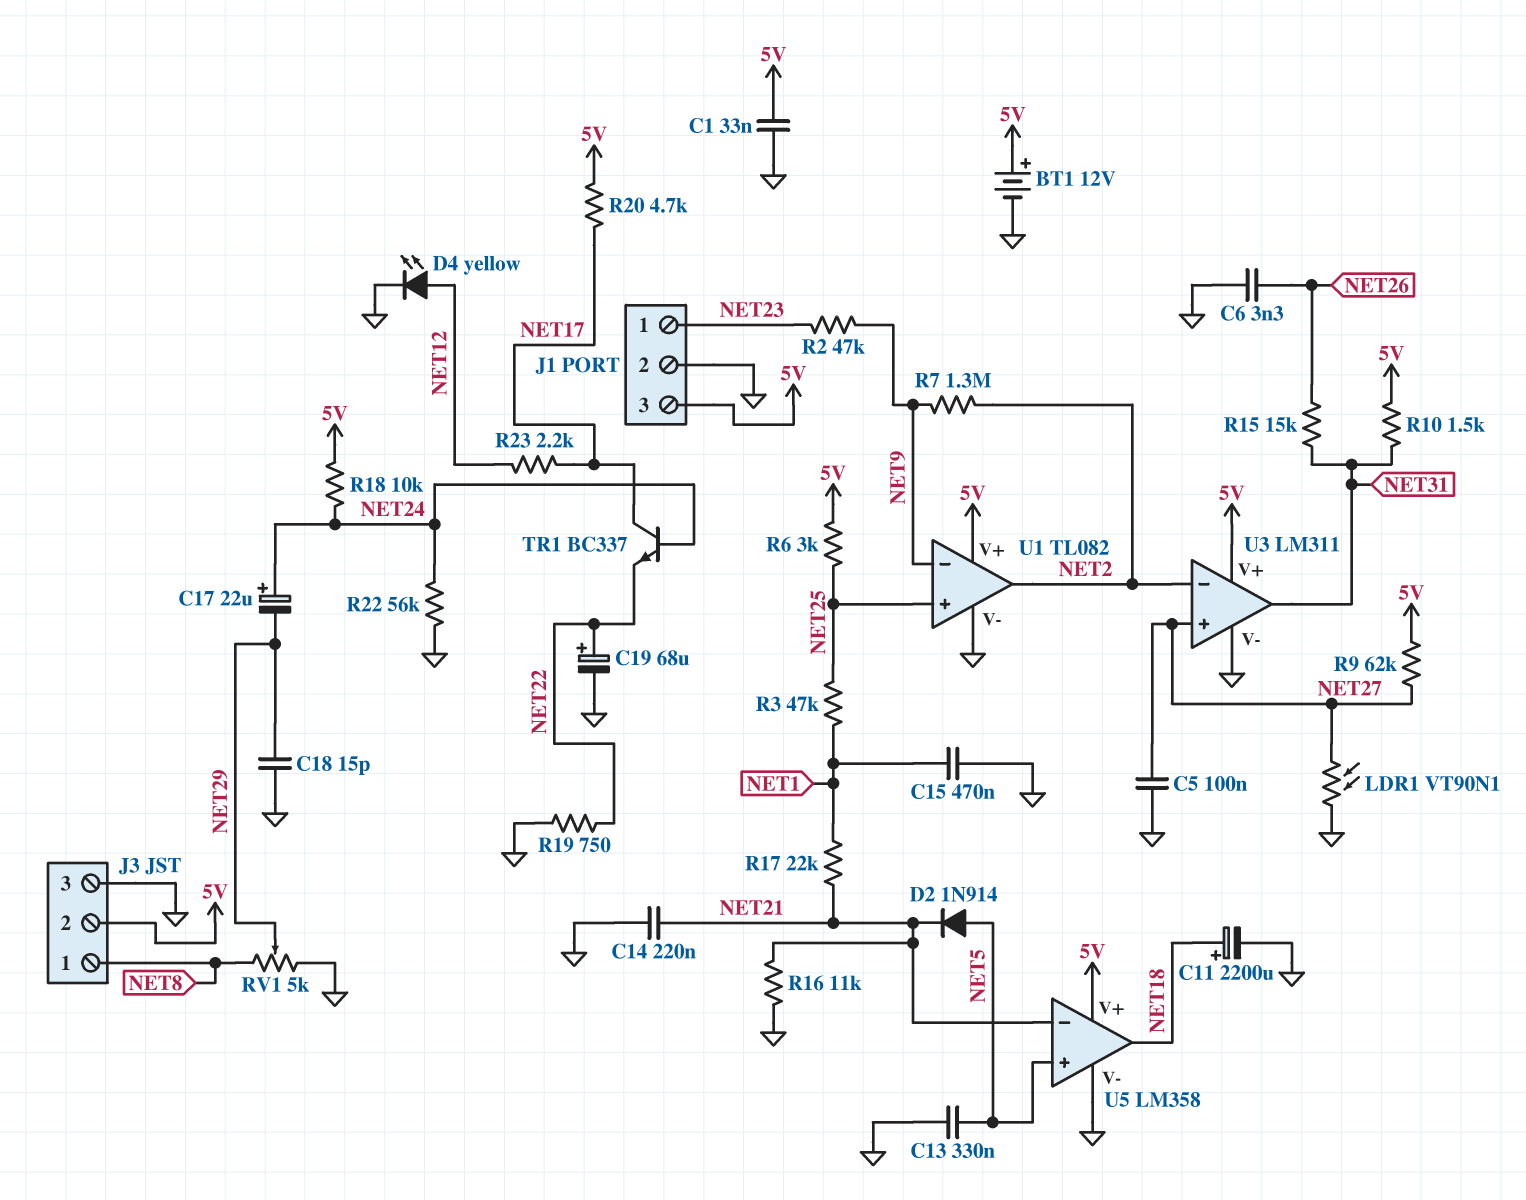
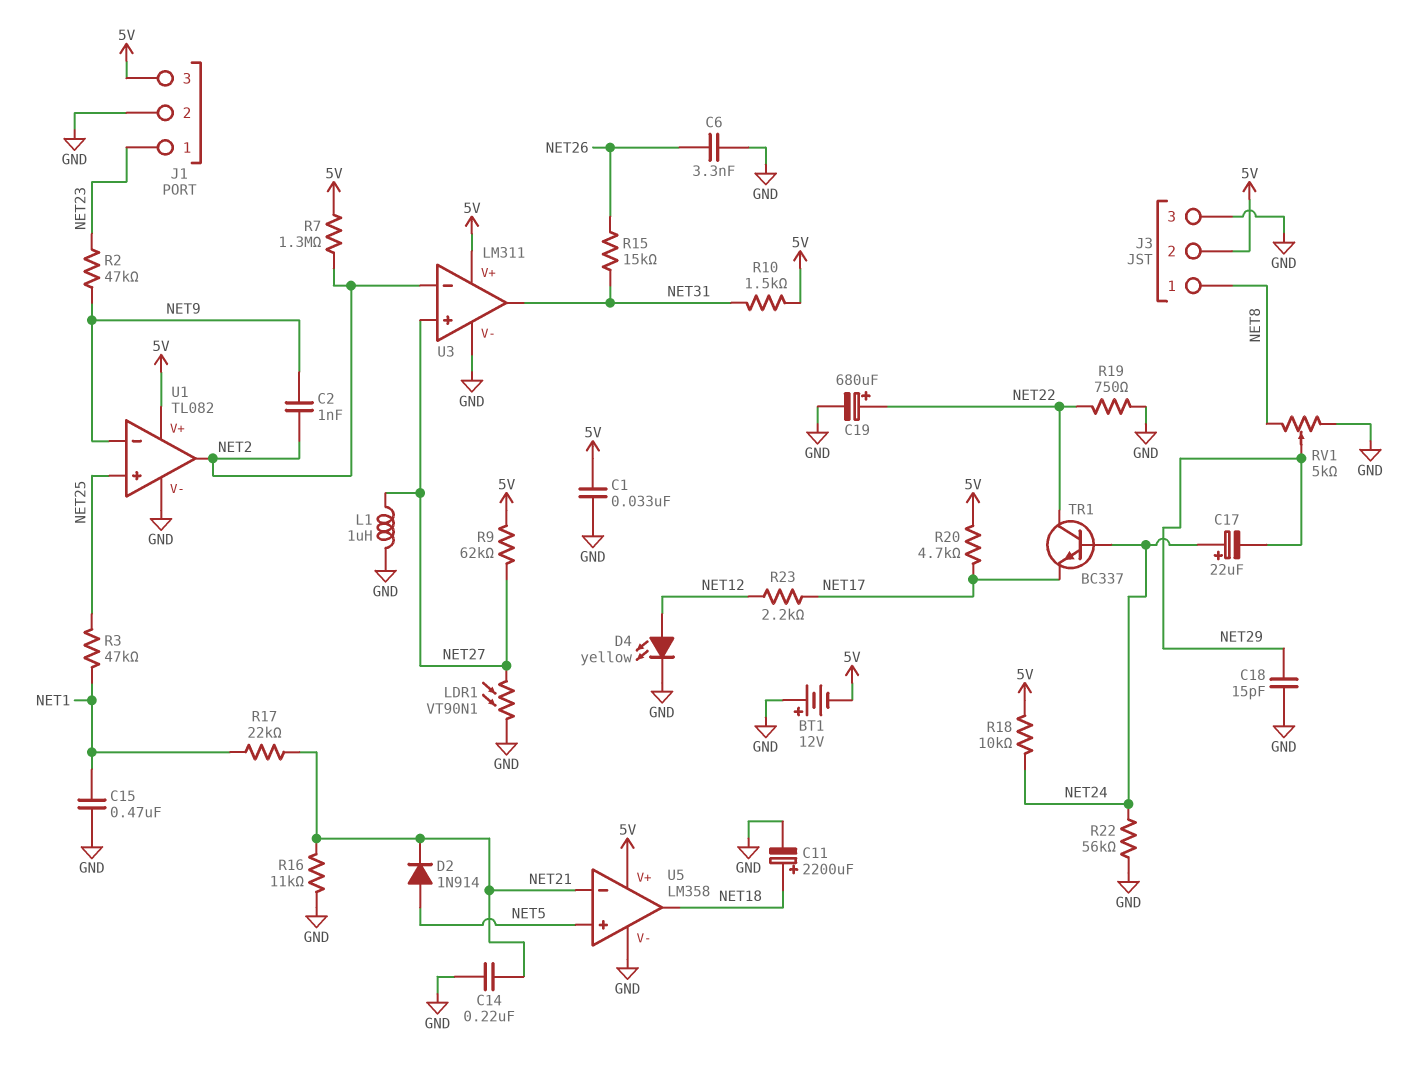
BT1: 12V (plus 5V, minus GND) -> 12V (plus GND, minus 5V)
C2: none -> 1nF (NET2, NET9)
C5: 100nF (GND, NET27) -> none
C13: 330nF (GND, NET5) -> none
C19: 68uF (plus NET22, minus GND) -> 680uF (plus NET22, minus GND)
L1: none -> 1uH (GND, NET27)
R6: 3k (5V, NET25) -> none
R7: 1.3M (NET2, NET9) -> 1.3M (5V, NET2)
TR1: NPN BC337 (B NET24, C NET17, E NET22) -> NPN BC337 (B NET24, C NET22, E NET17)

